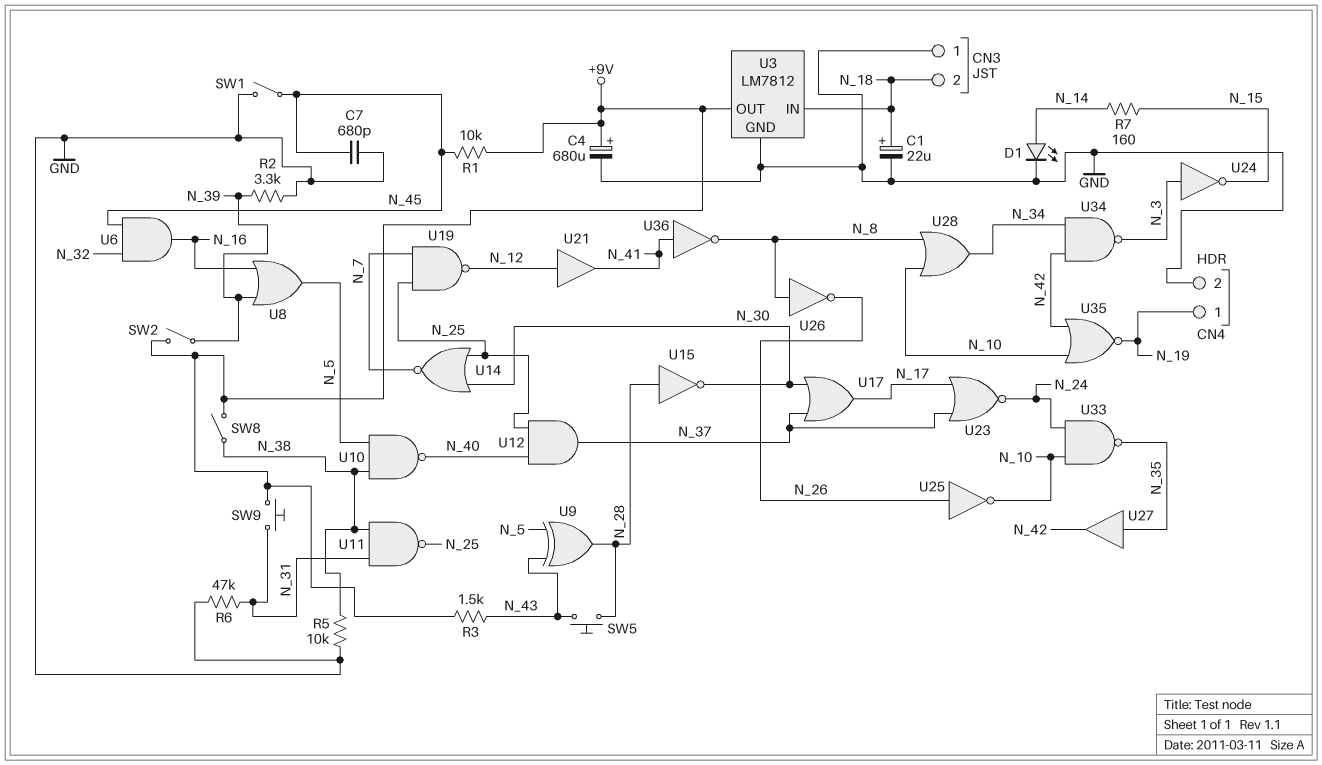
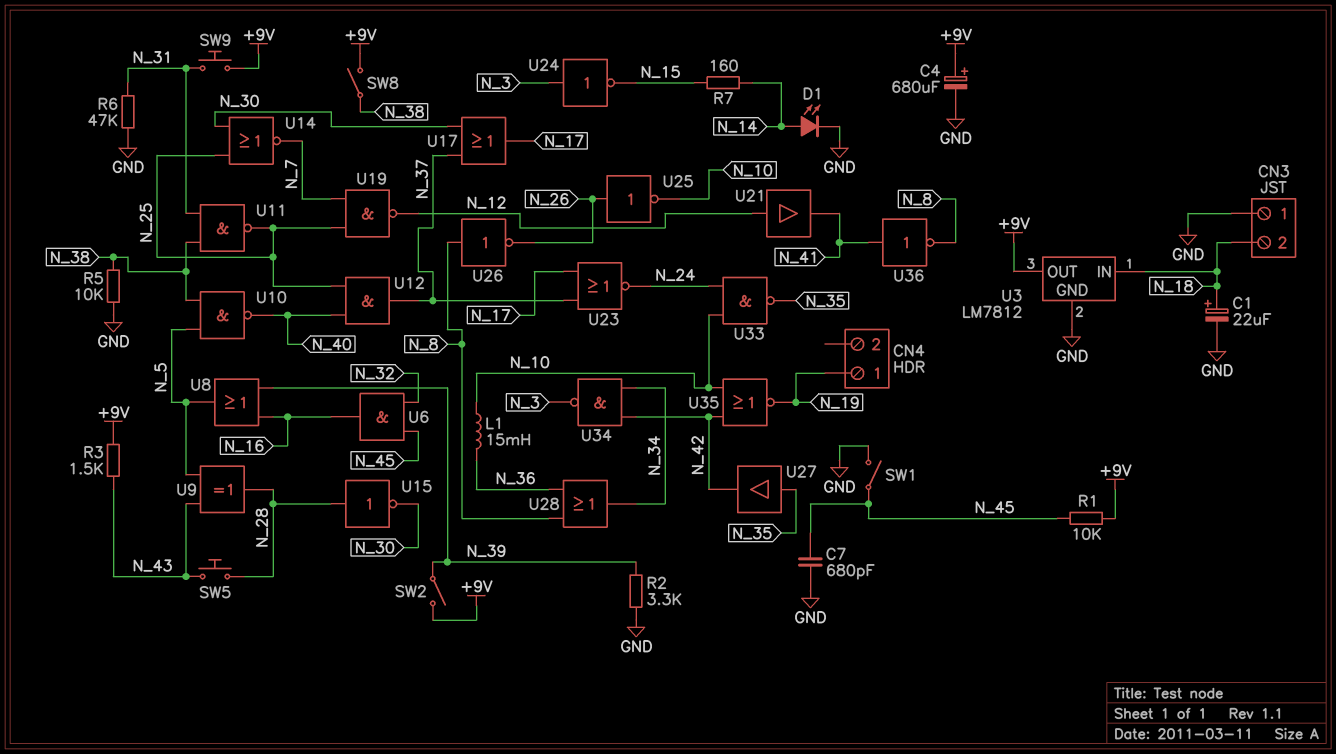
CN4 pin 2: GND -> none
L1: none -> 15mH (N_10, N_36)
U28: OR (in N_8, in N_10, out N_34) -> OR (in N_8, in N_36, out N_34)

